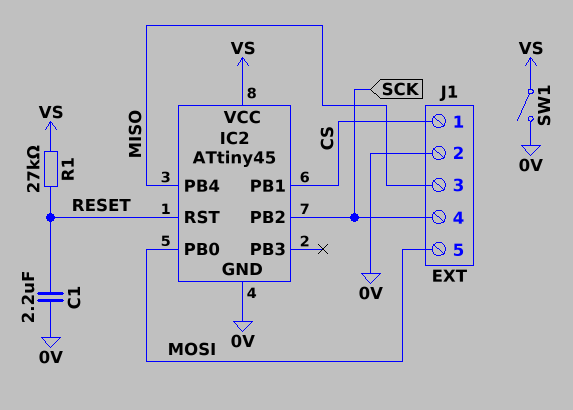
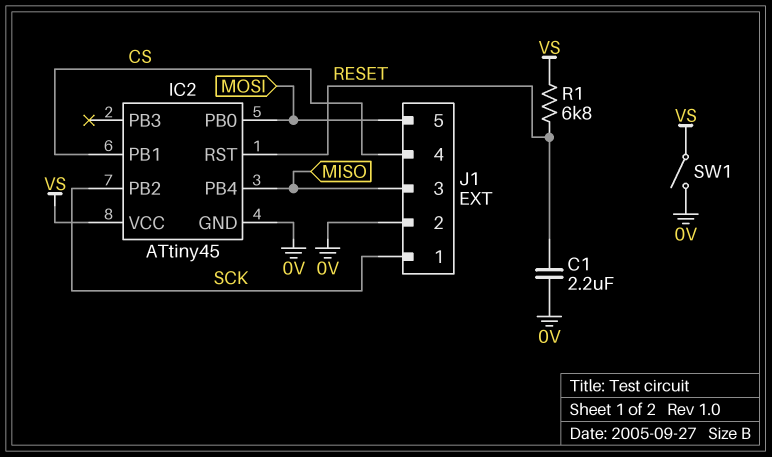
J1 pin 1: CS -> SCK
J1 pin 4: SCK -> CS
R1: 27k (RESET, VS) -> 6.8k (RESET, VS)

